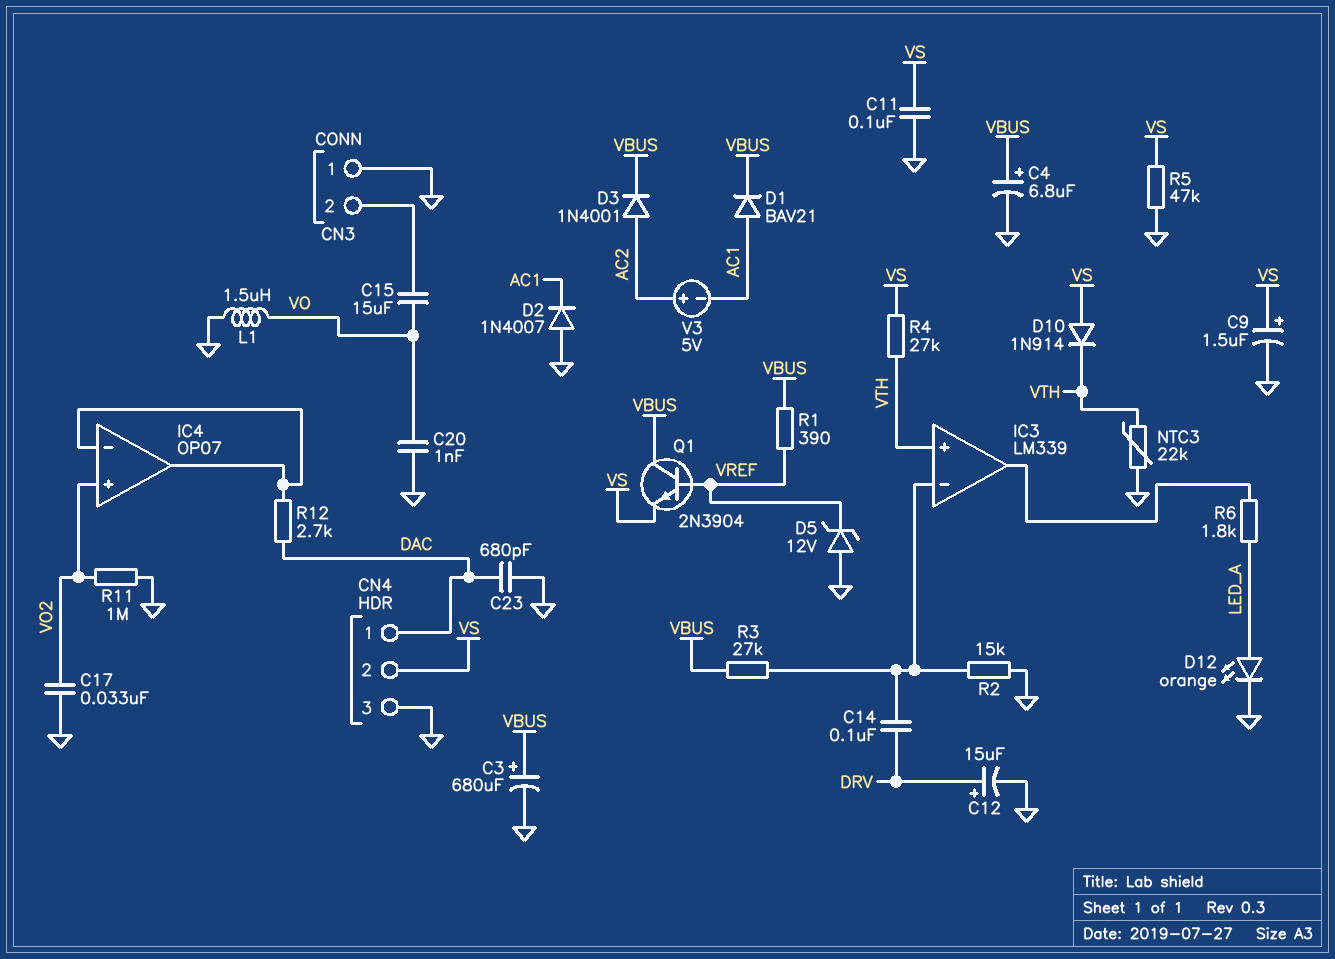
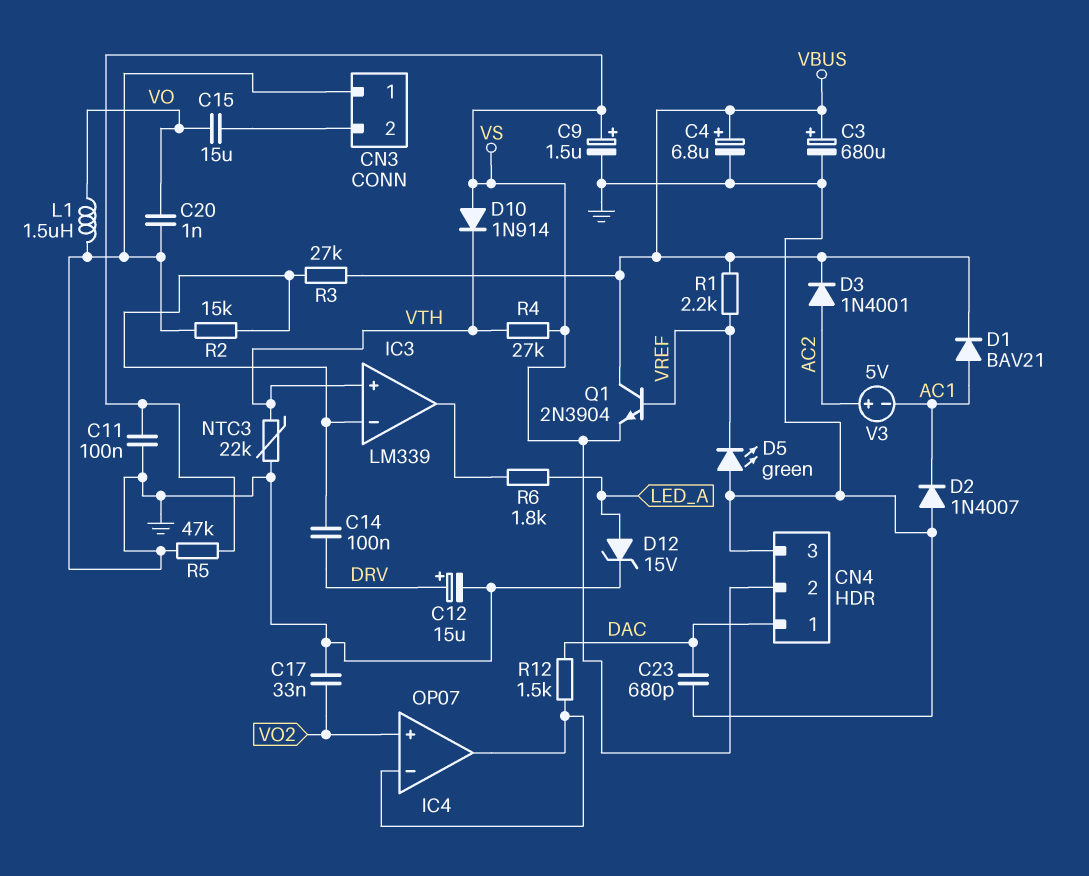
D5: zener 12V (A GND, K VREF) -> LED green (A GND, K VREF)
D12: LED orange (A LED_A, K GND) -> zener 15V (A LED_A, K GND)
R1: 390 (VBUS, VREF) -> 2.2k (VBUS, VREF)
R11: 1M (GND, VO2) -> none
R12: 2.7k (DAC, IC4/in-) -> 1.5k (DAC, IC4/in-)

